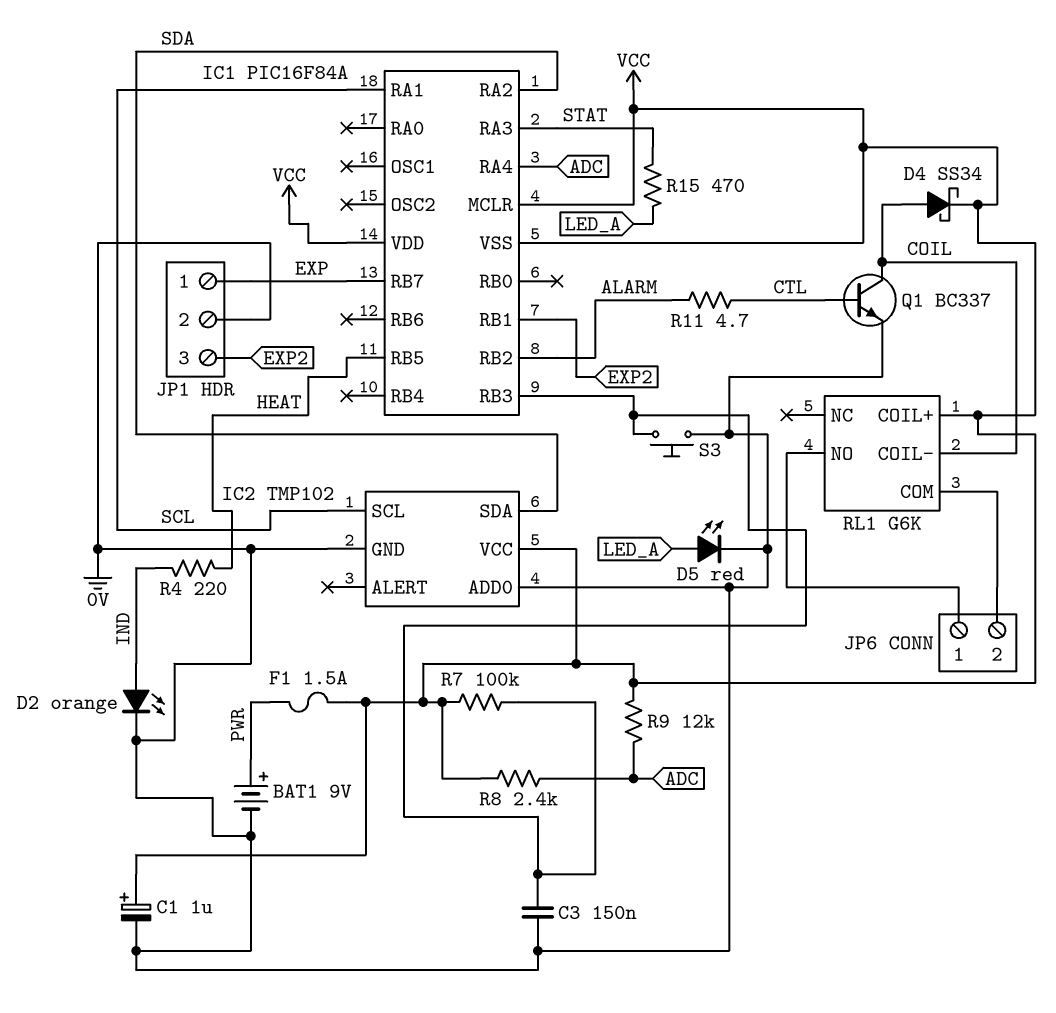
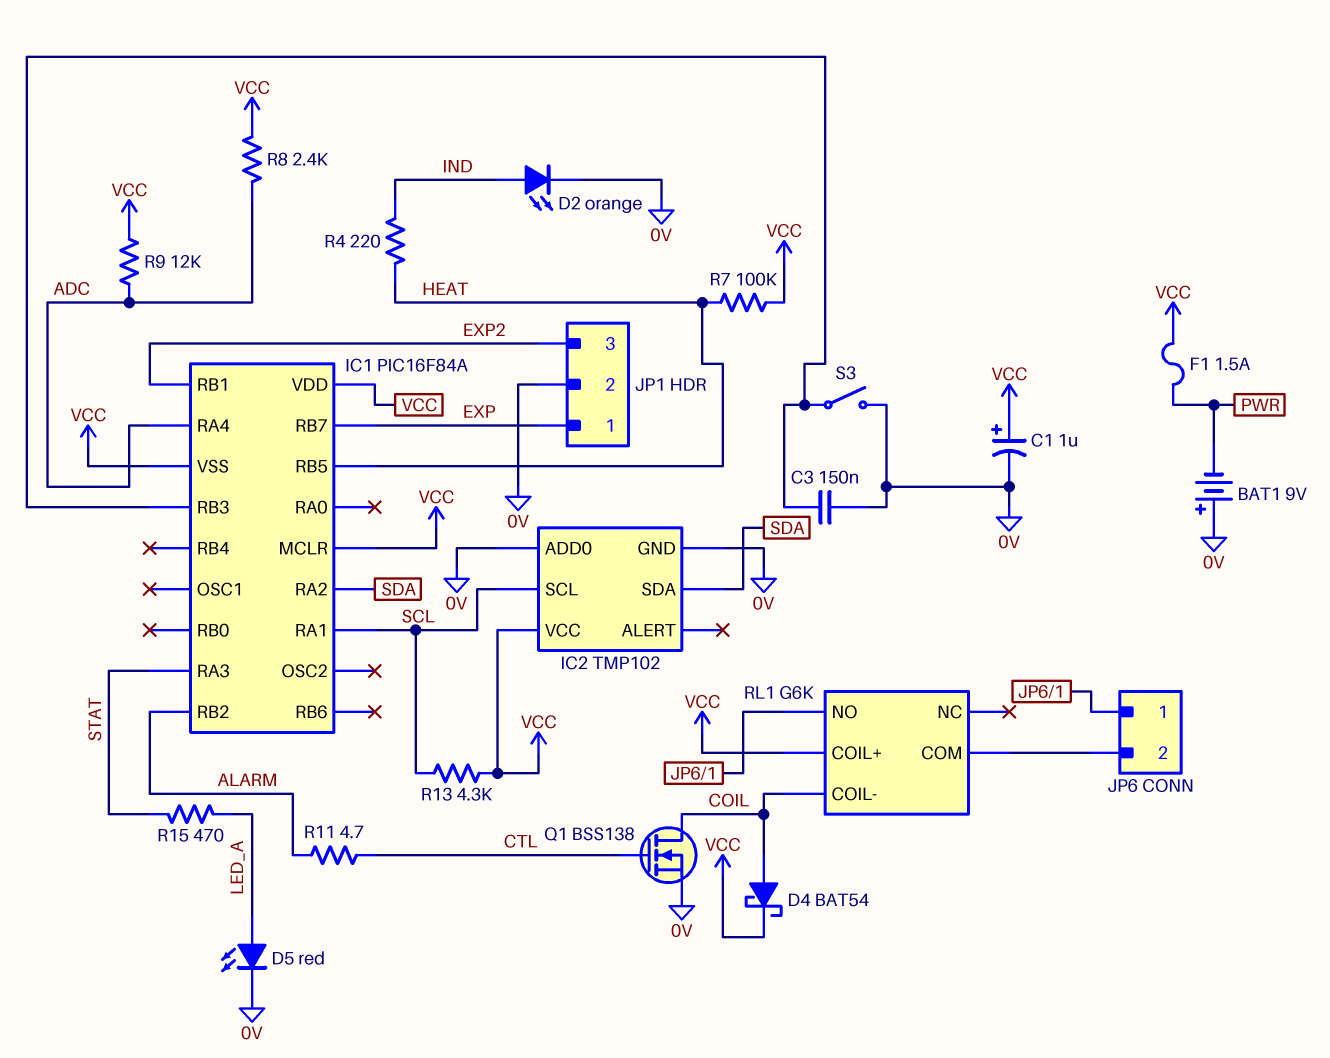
BAT1: 9V (plus PWR, minus 0V) -> 9V (plus 0V, minus PWR)
D4: schottky SS34 (A COIL, K VCC) -> schottky BAT54 (A COIL, K VCC)
Q1: NPN BC337 (B CTL, C COIL, E 0V) -> NMOS BSS138 (G CTL, D COIL, S 0V)
R7: 100k (IC1/RB3, VCC) -> 100k (HEAT, VCC)
R13: none -> 4.3k (SCL, VCC)
S3: button (0V, IC1/RB3) -> switch (0V, IC1/RB3)

